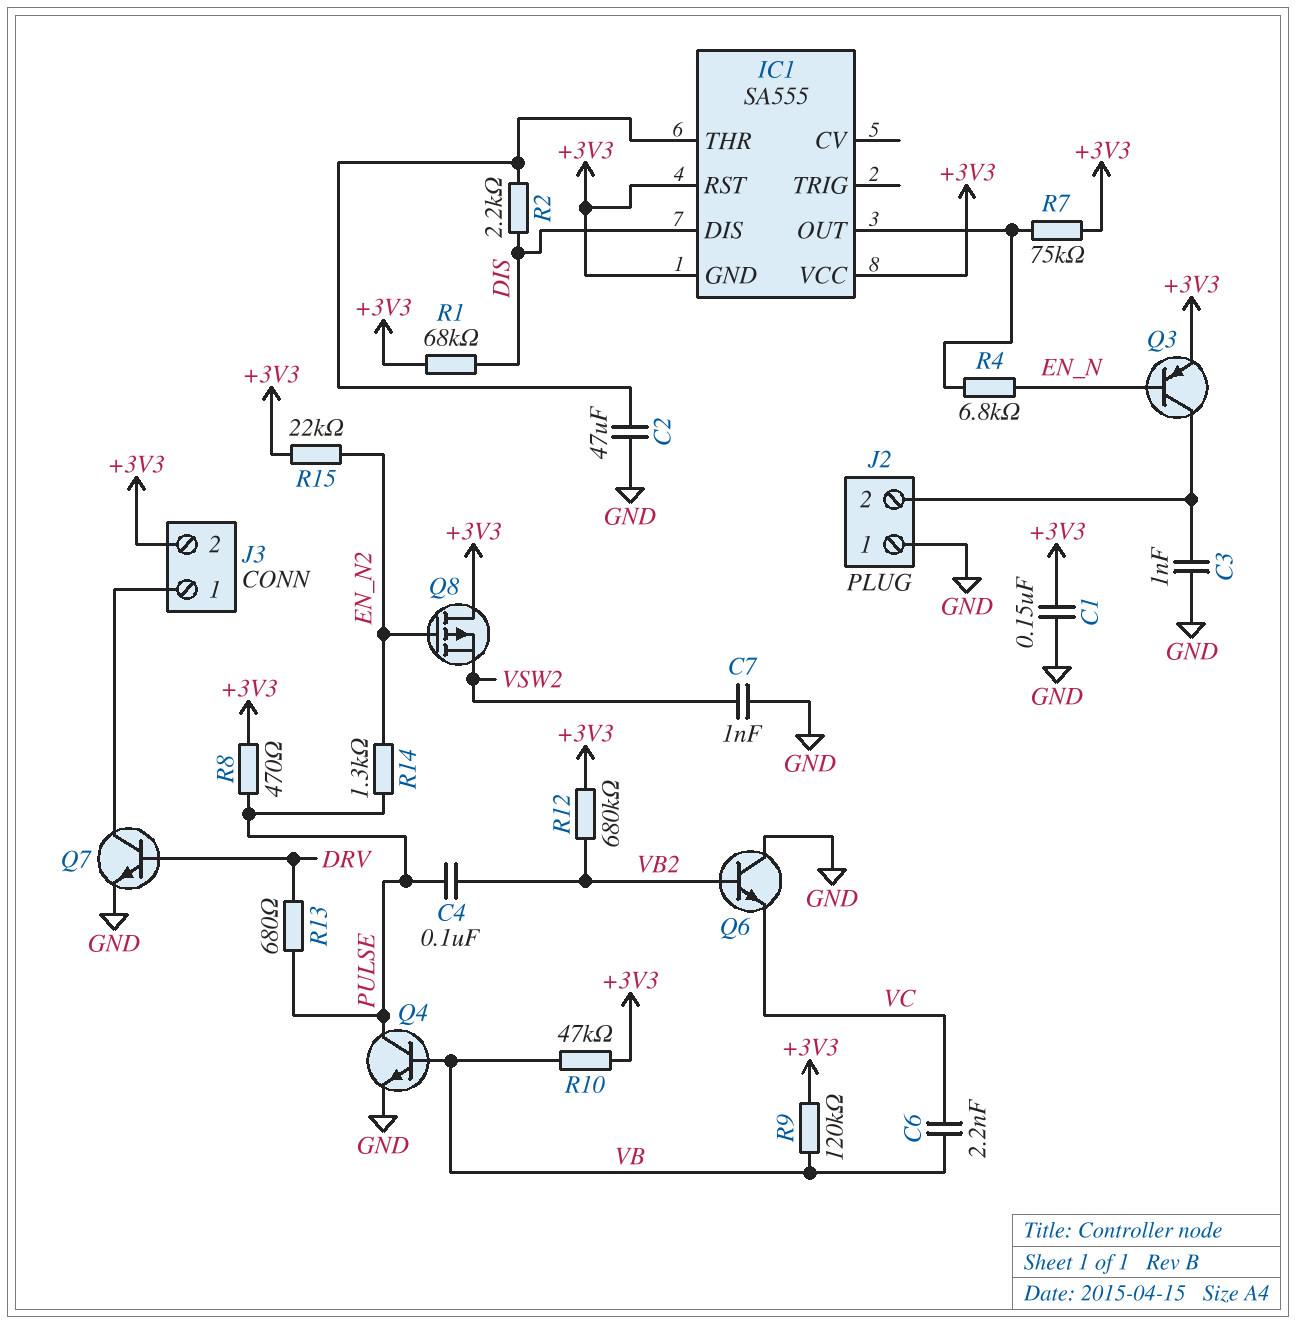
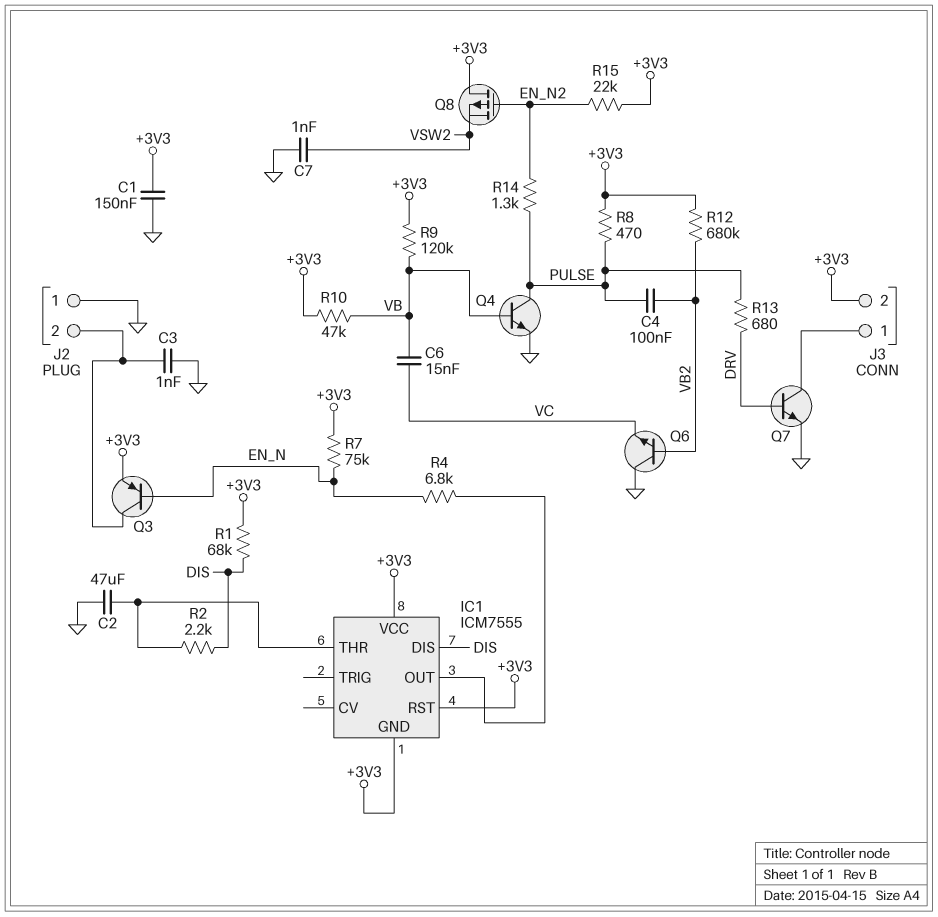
C6: 2.2nF (VB, VC) -> 15nF (VB, VC)
IC1: SA555 -> ICM7555
R7: 75k (+3V3, IC1/OUT) -> 75k (+3V3, EN_N)

